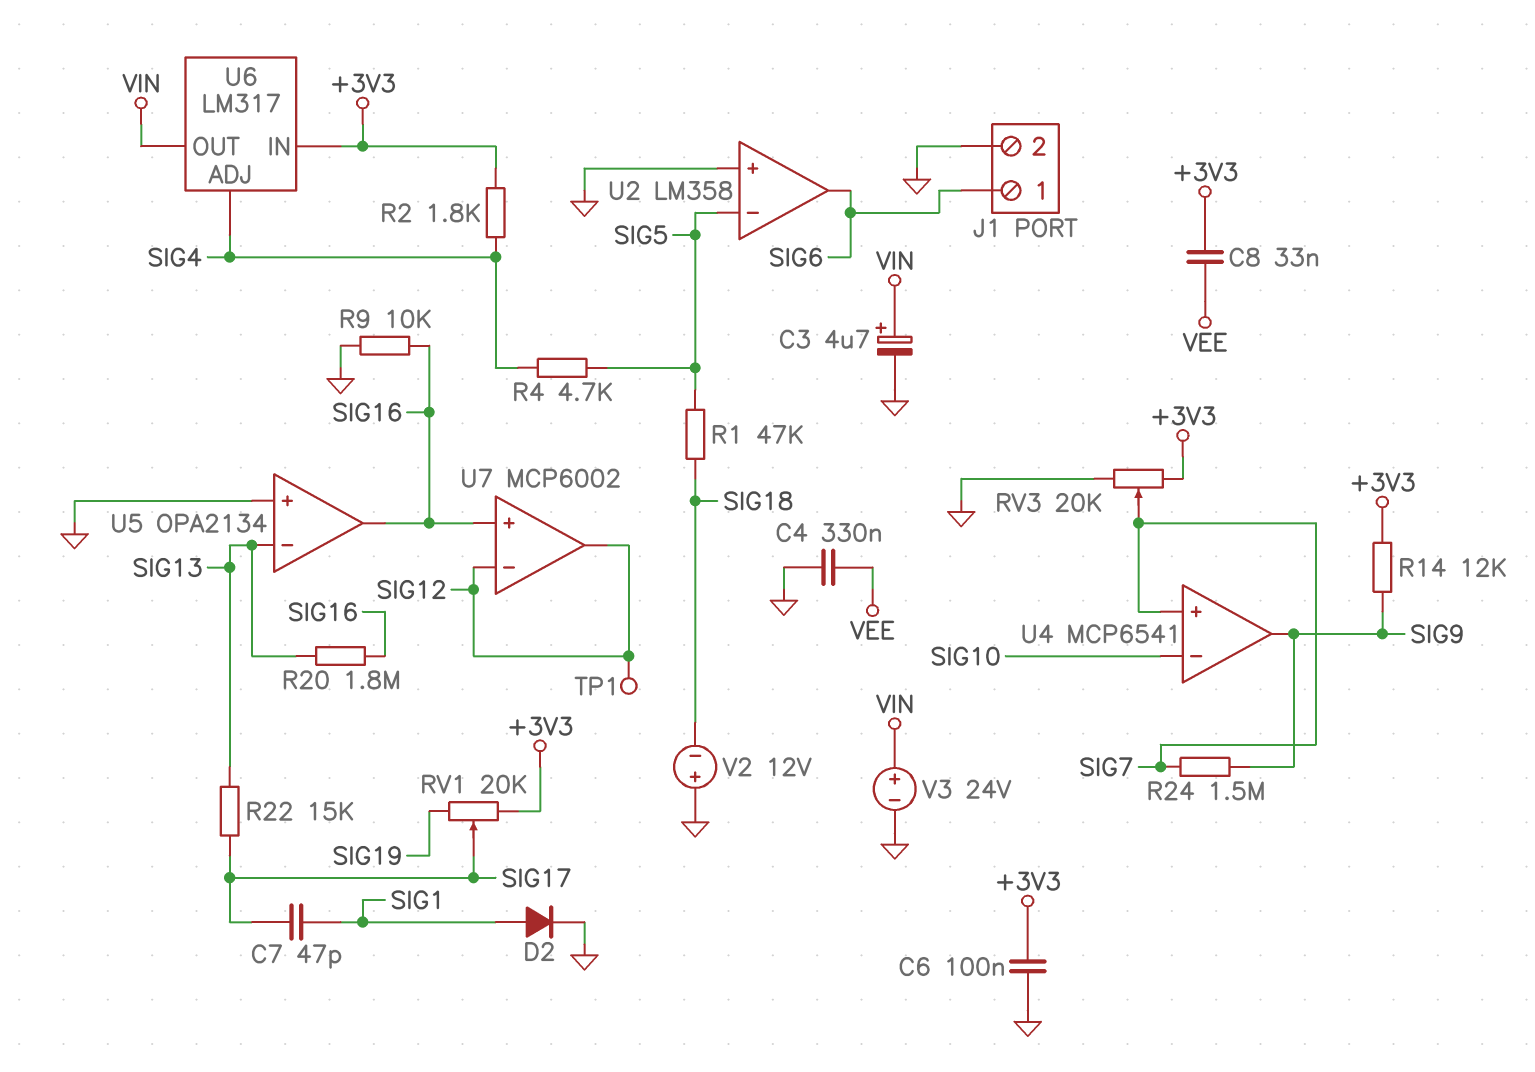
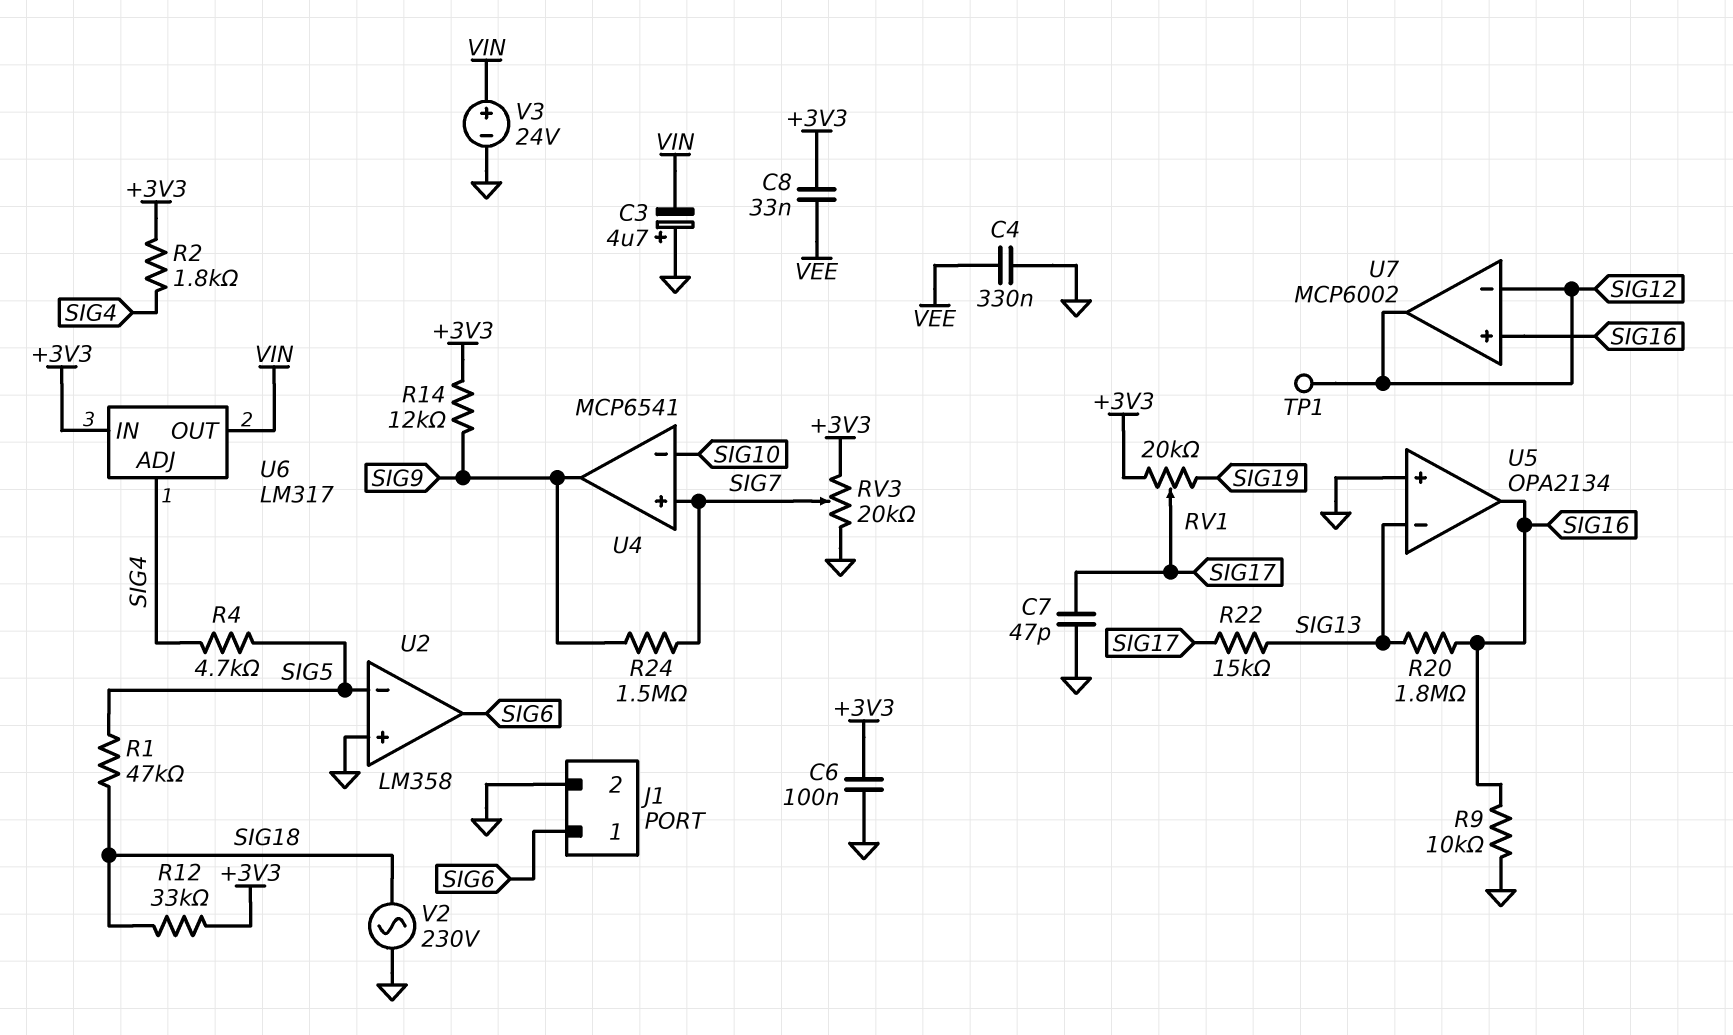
C3: 4.7uF (plus VIN, minus GND) -> 4.7uF (plus GND, minus VIN)
C7: 47pF (SIG1, SIG17) -> 47pF (GND, SIG17)
D2: diode (A SIG1, K GND) -> none
R12: none -> 33k (+3V3, SIG18)
V2: 12V (plus GND, minus SIG18) -> AC 230V (GND, SIG18)

